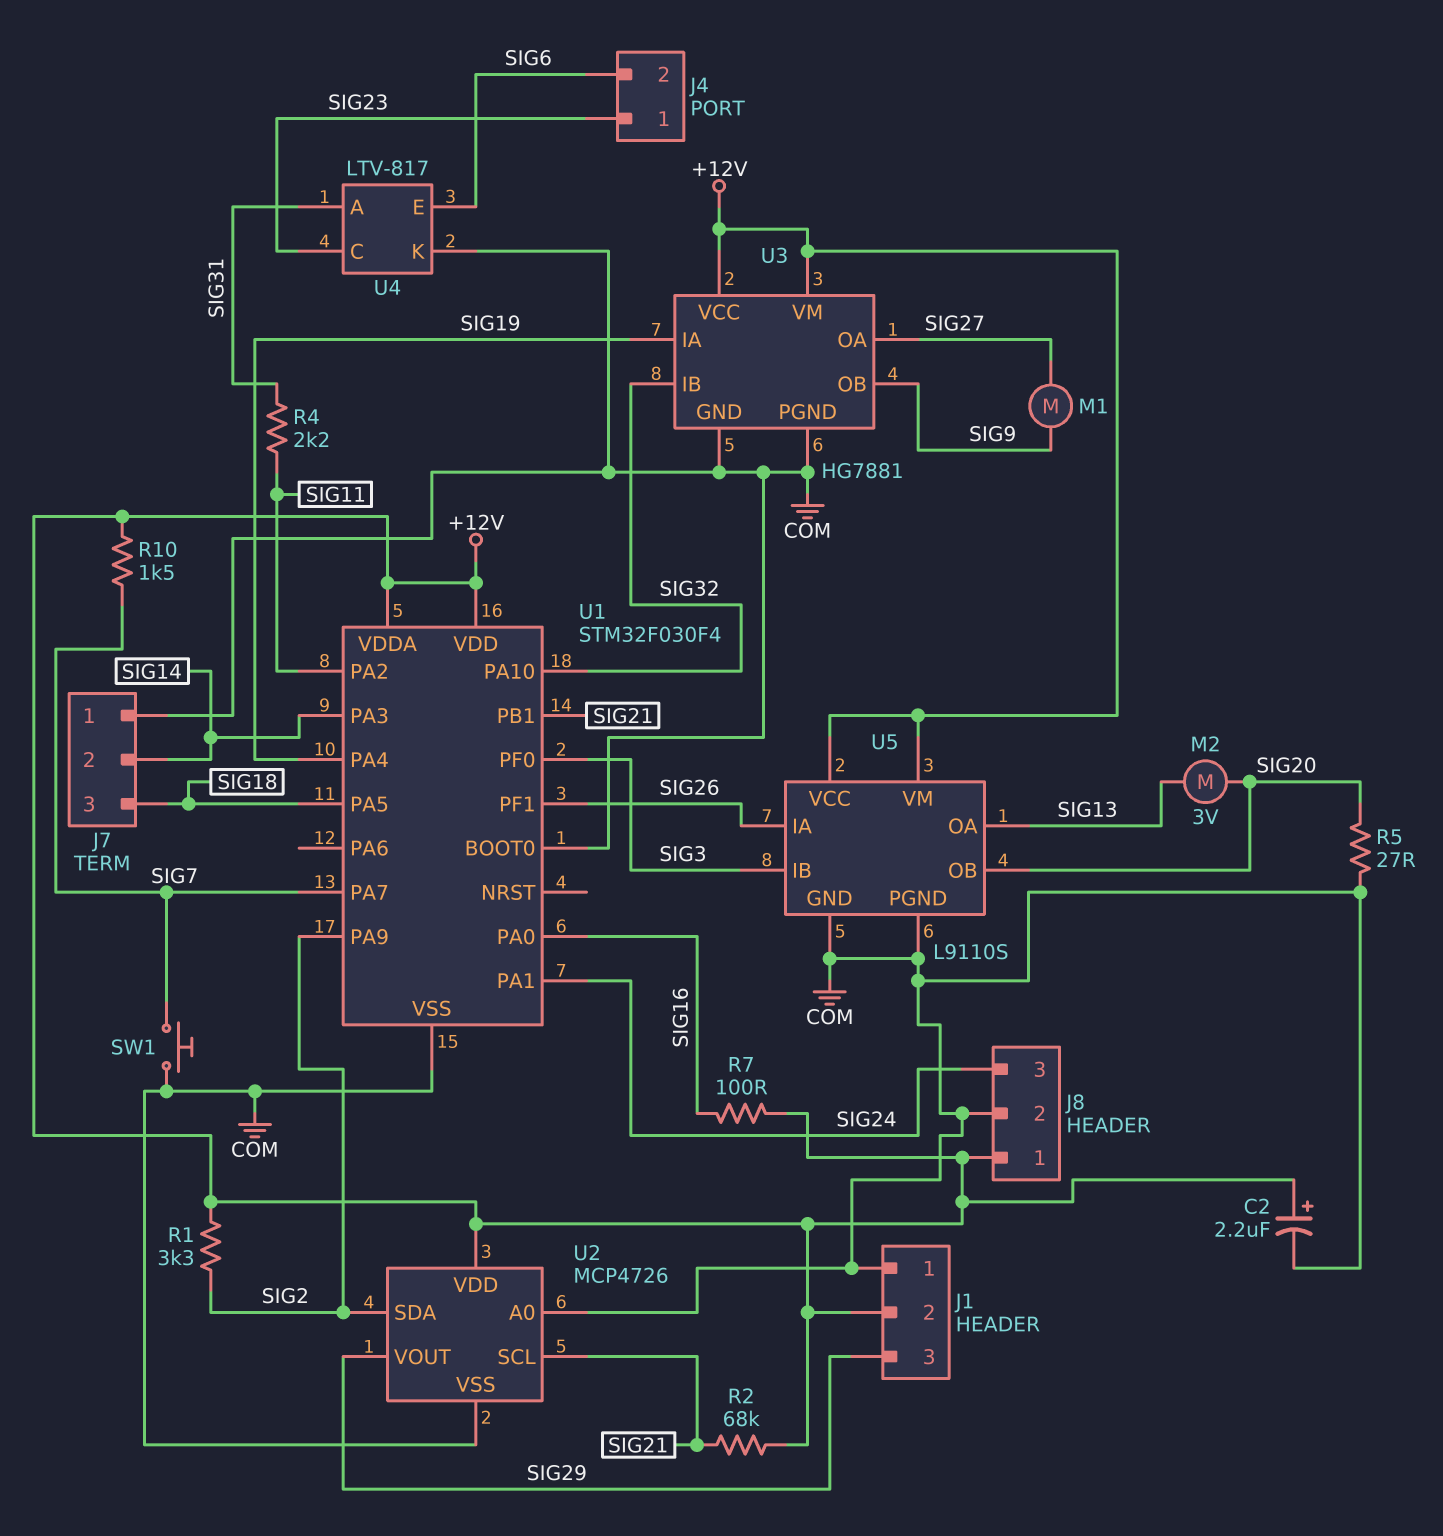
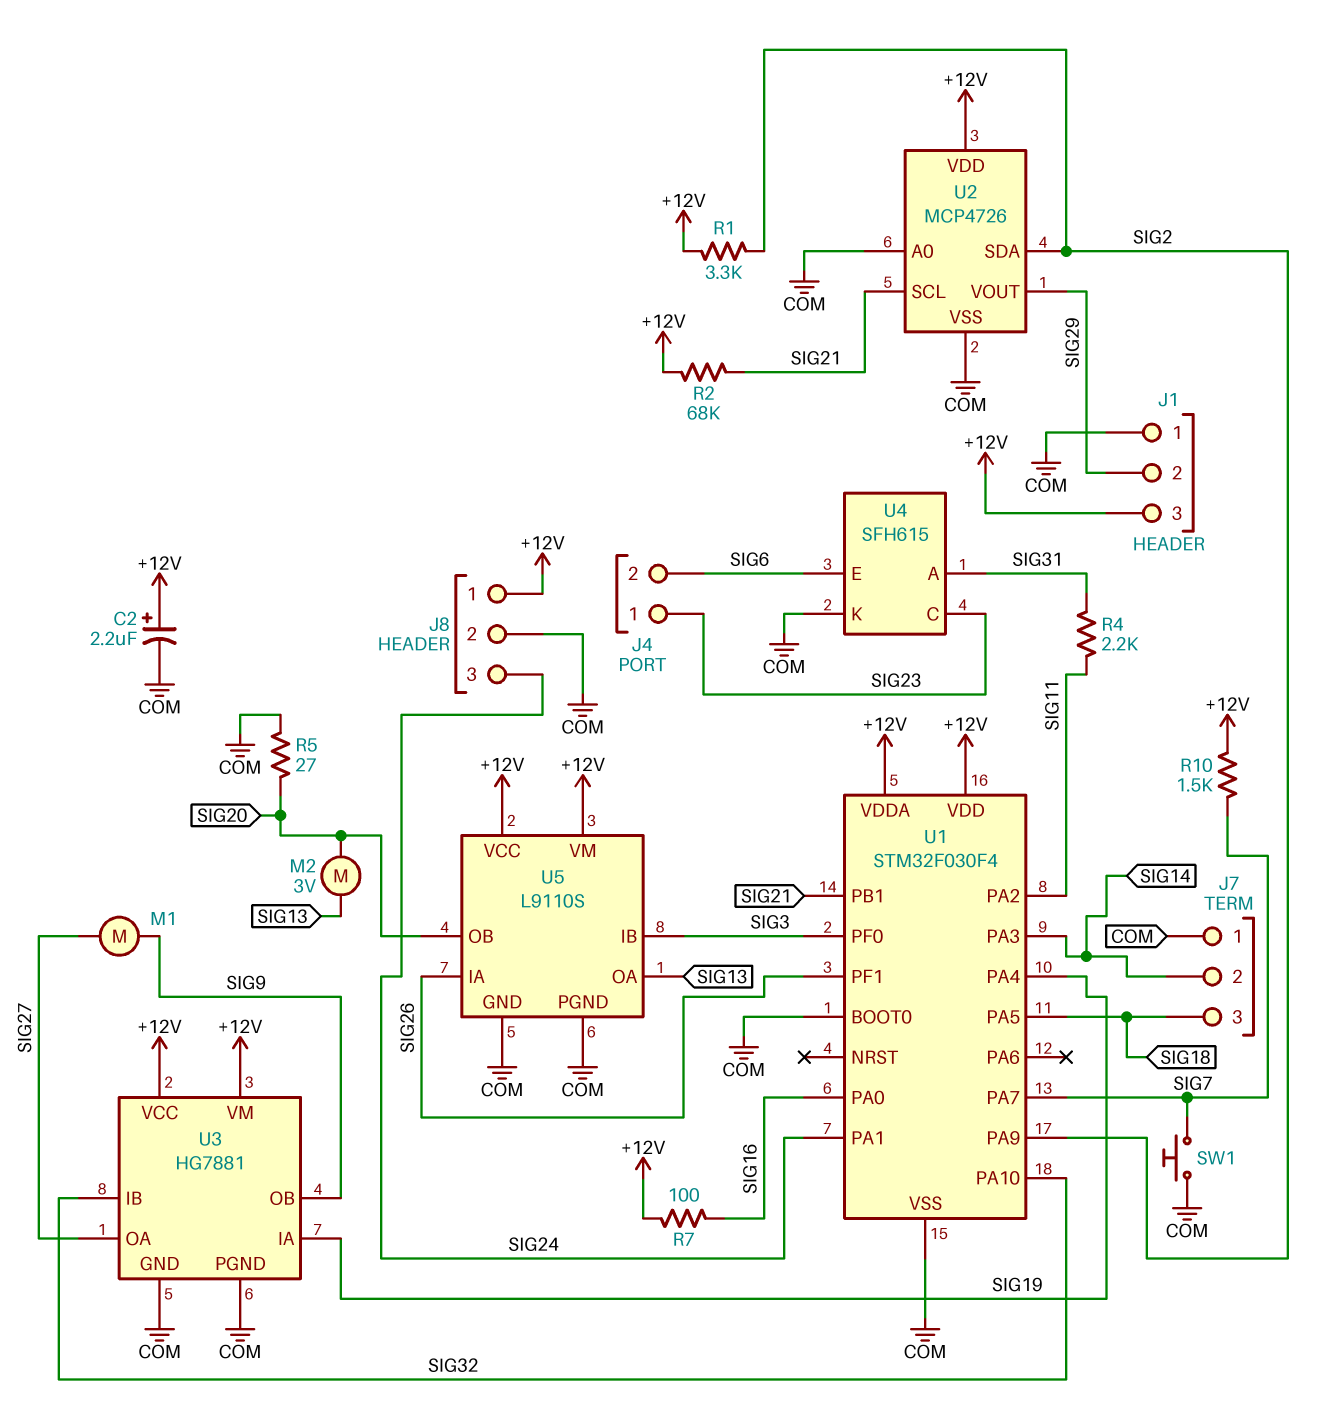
J1 pin 2: +12V -> SIG29
J1 pin 3: SIG29 -> +12V
U4: LTV-817 -> SFH615

